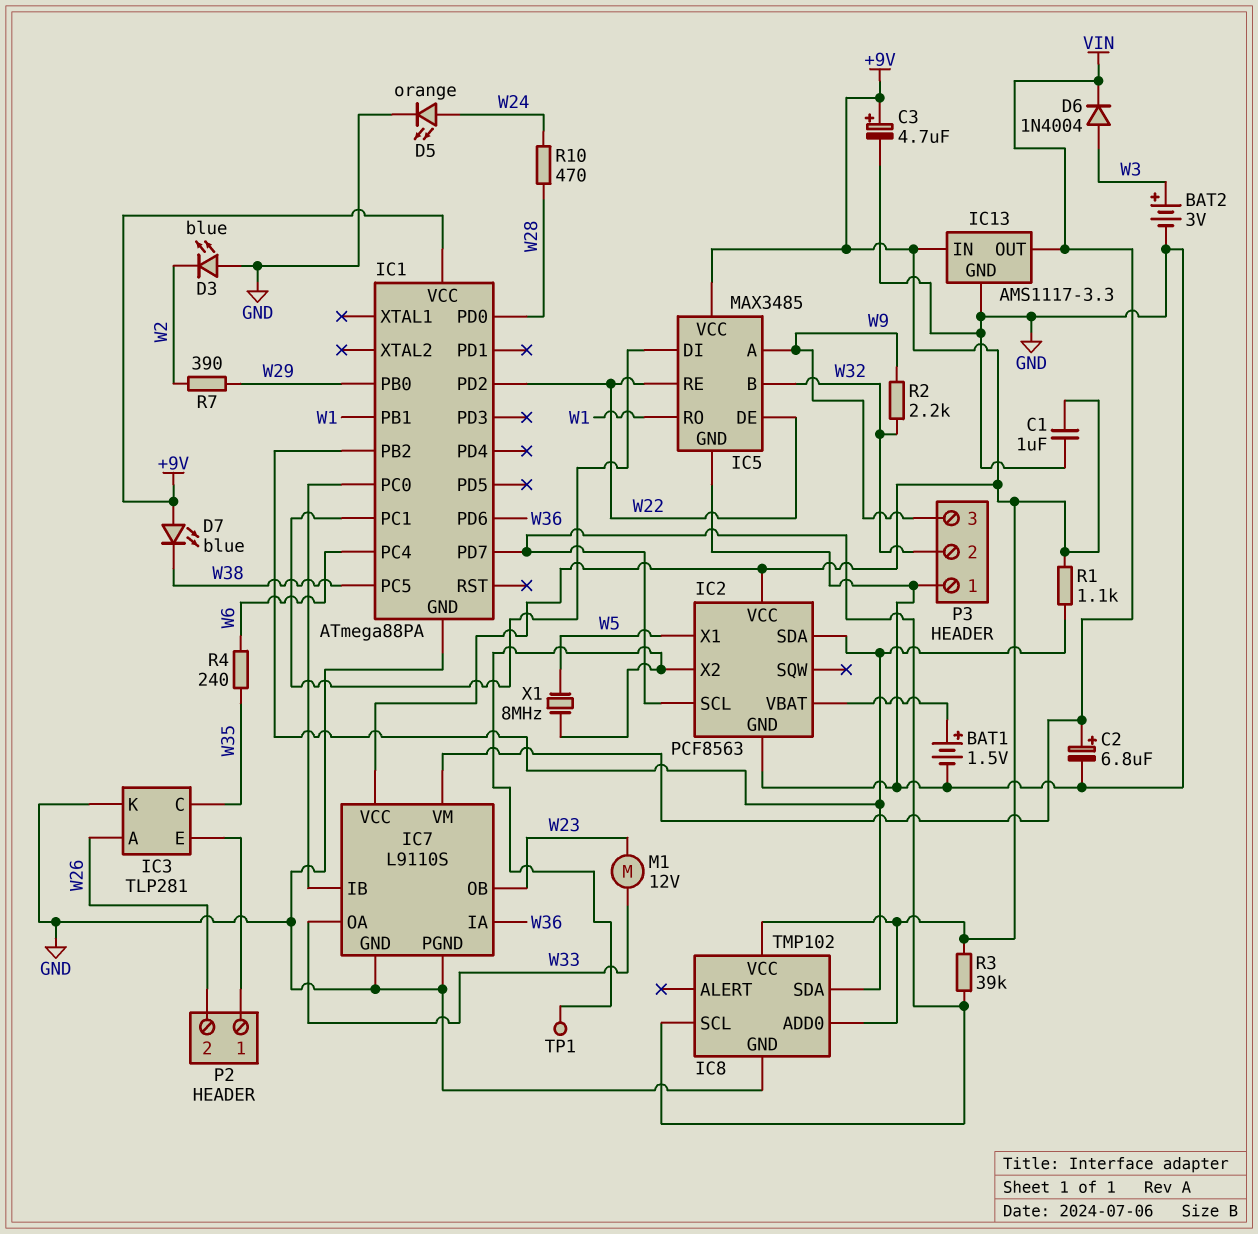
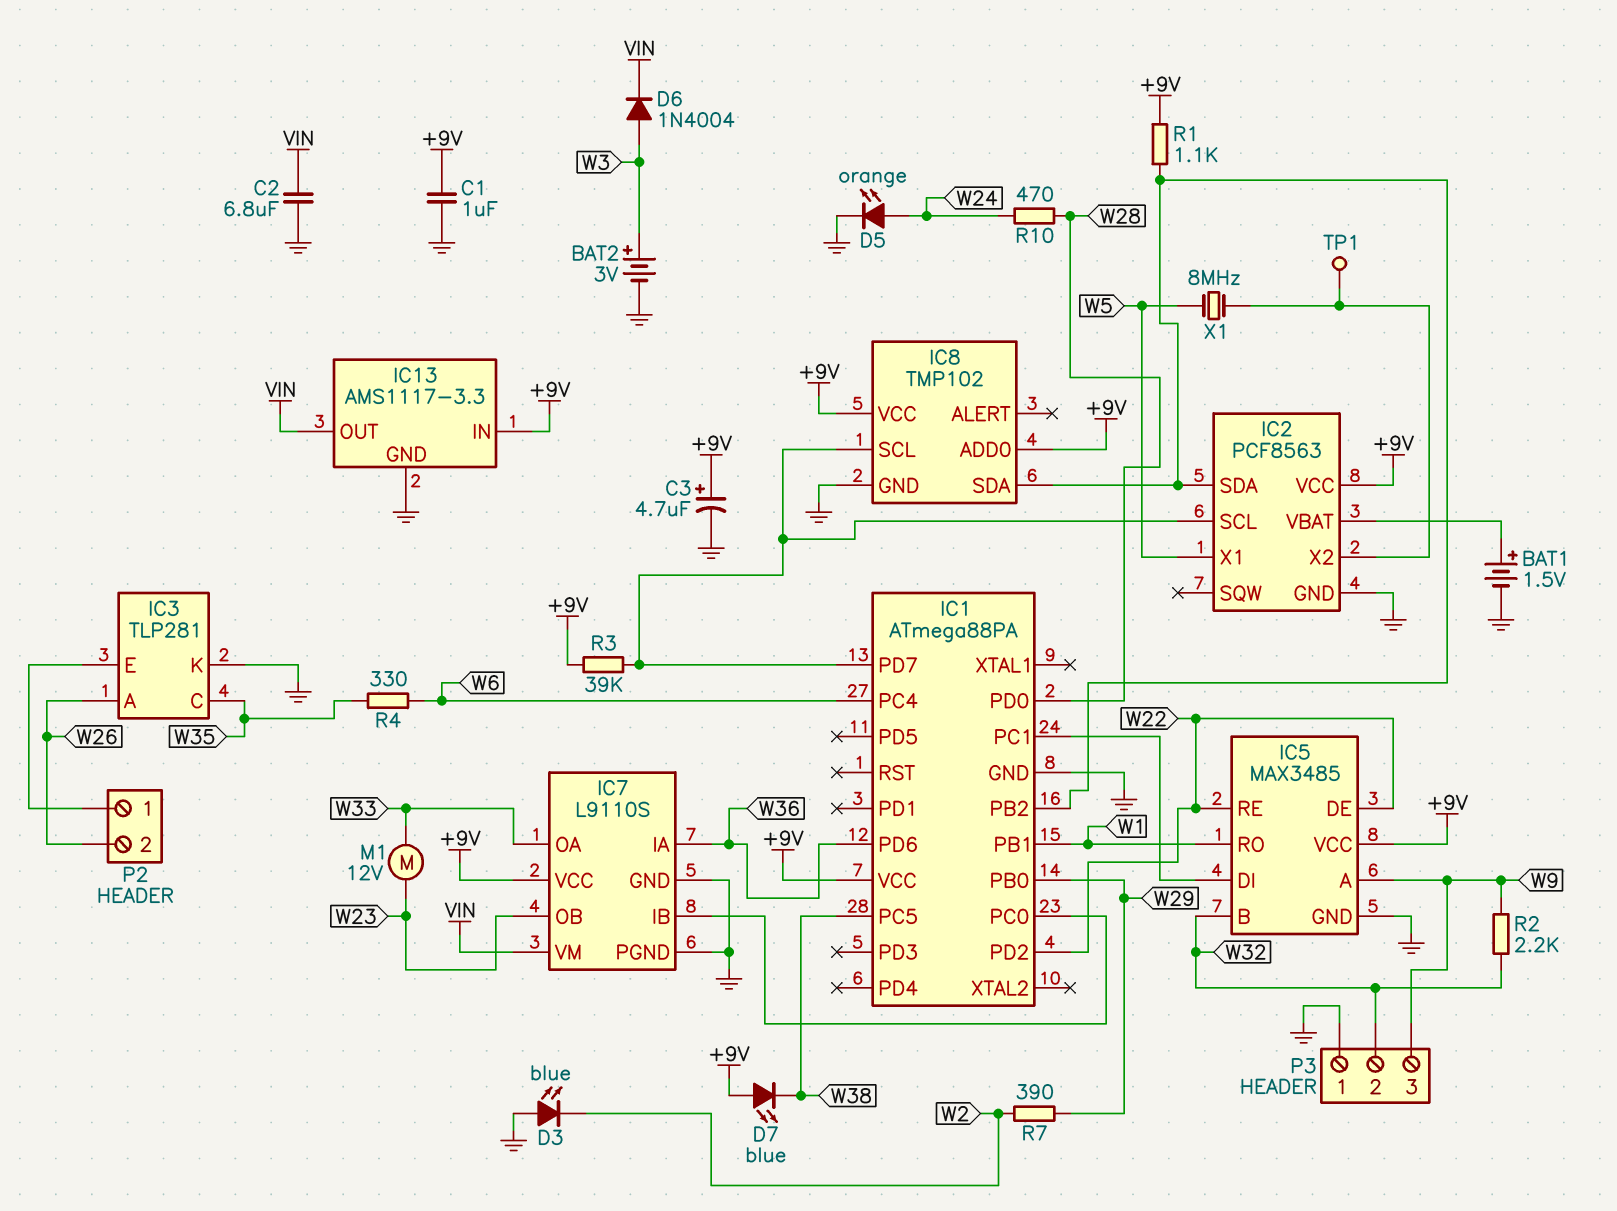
C2: 6.8uF (plus VIN, minus GND) -> 6.8uF (GND, VIN)
R4: 240 (W6, W35) -> 330 (W6, W35)

